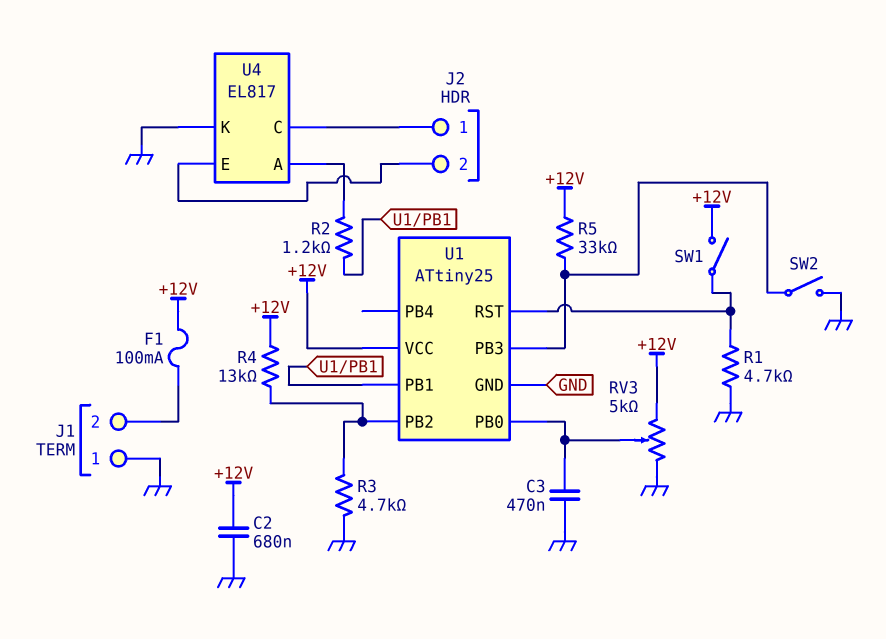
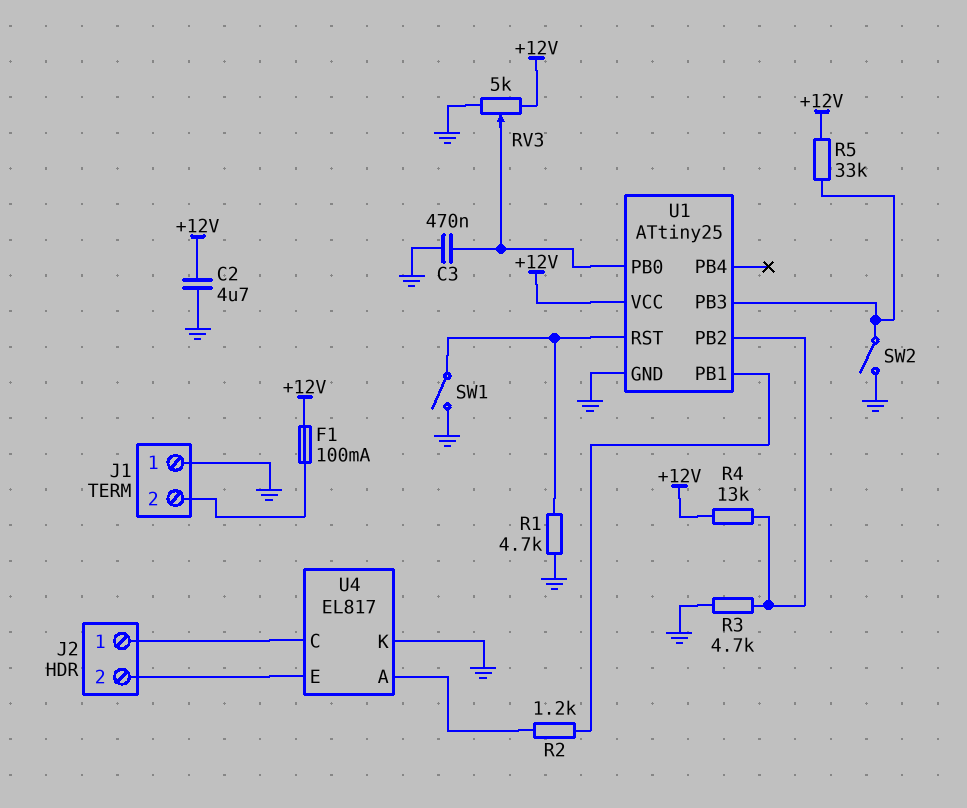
C2: 680nF (+12V, GND) -> 4.7uF (+12V, GND)
SW1: switch (+12V, U1/RST) -> switch (GND, U1/RST)

